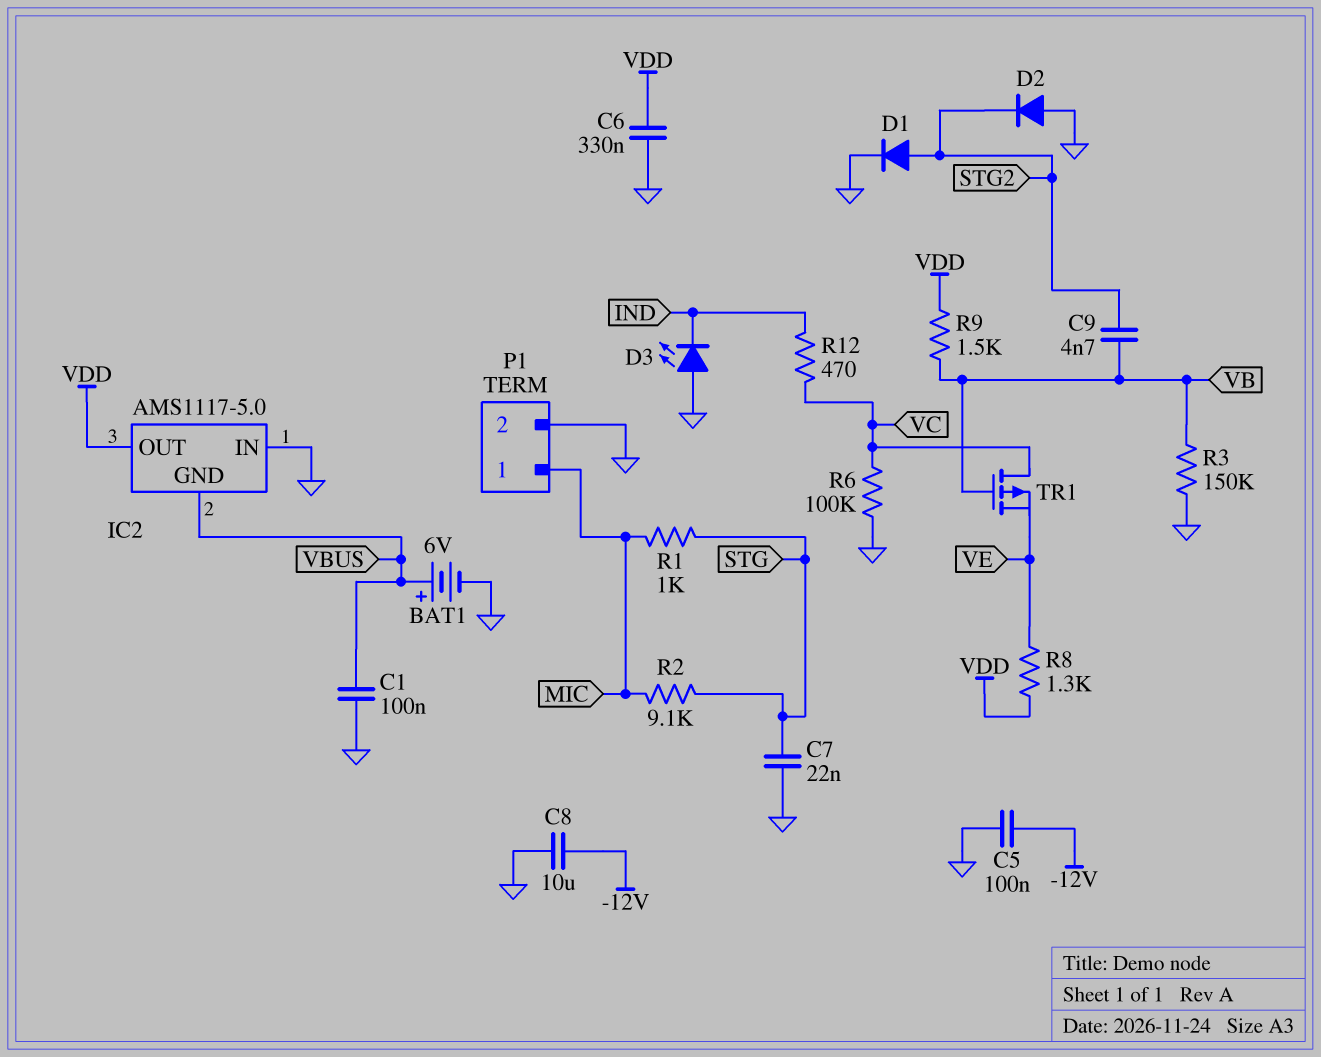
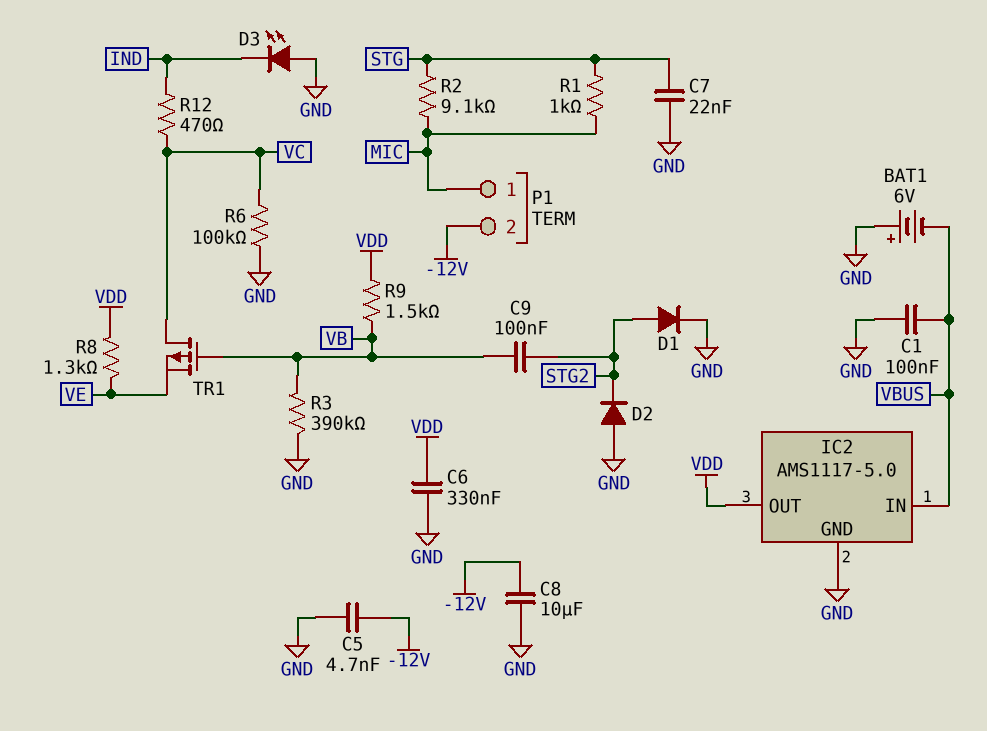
BAT1: 6V (plus VBUS, minus GND) -> 6V (plus GND, minus VBUS)
C5: 100nF (-12V, GND) -> 4.7nF (-12V, GND)
C9: 4.7nF (STG2, VB) -> 100nF (STG2, VB)
IC2 pin GND: VBUS -> GND
IC2 pin IN: GND -> VBUS
P1 pin 2: GND -> -12V
R3: 150k (GND, VB) -> 390k (GND, VB)

